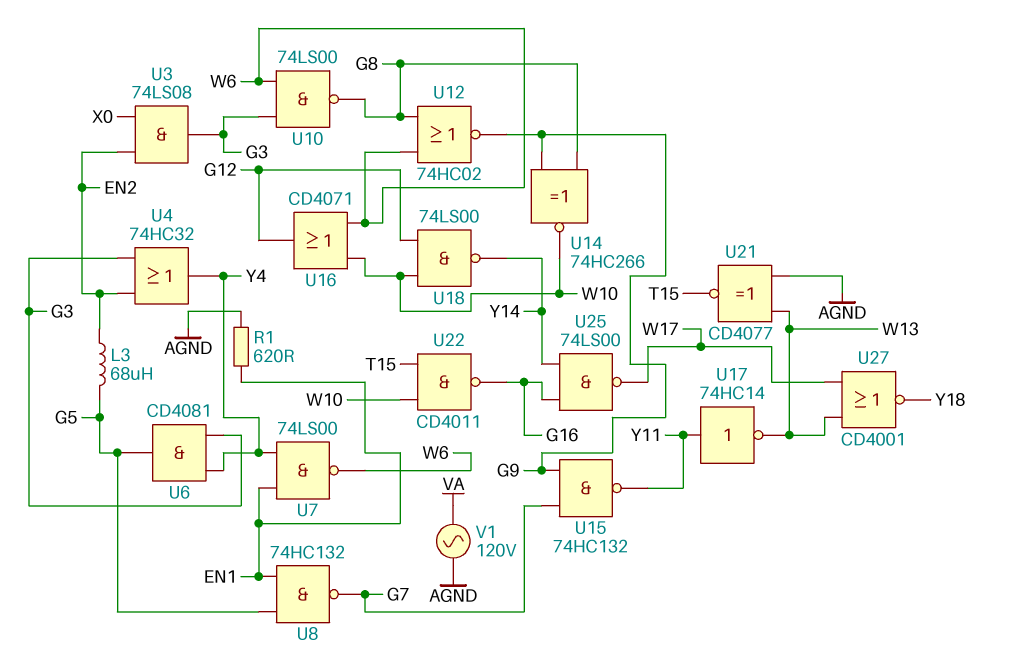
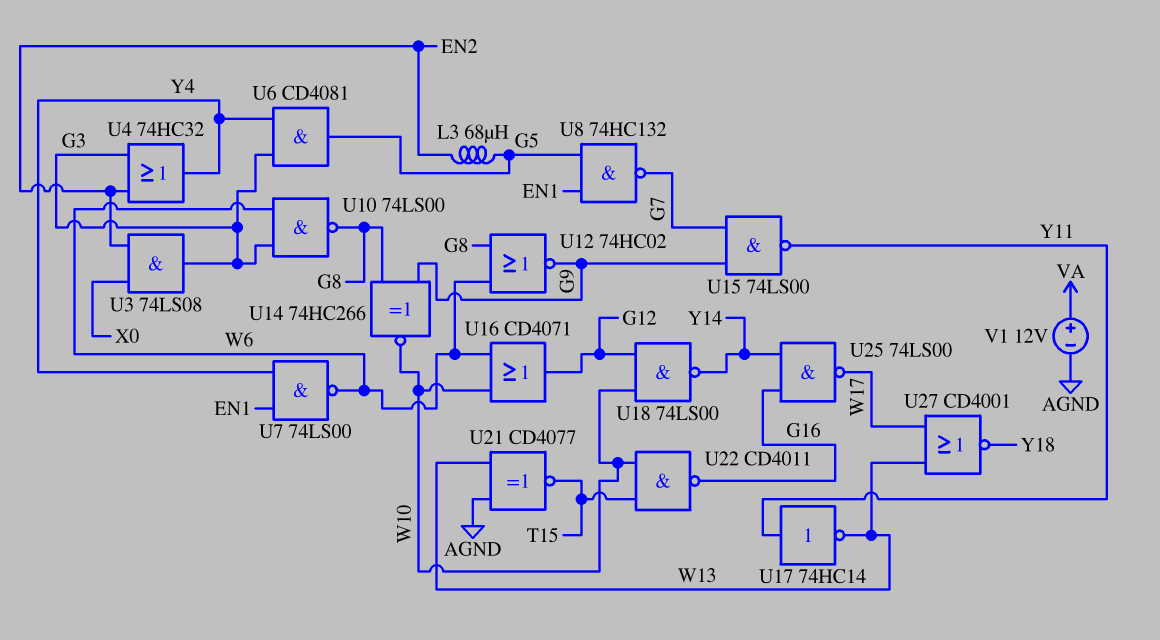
R1: 620 (AGND, EN1) -> none
U15: NAND 74HC132 (in G7, in G9, out Y11) -> NAND 74LS00 (in G7, in G9, out Y11)
V1: AC 120V (AGND, VA) -> 12V (plus VA, minus AGND)

